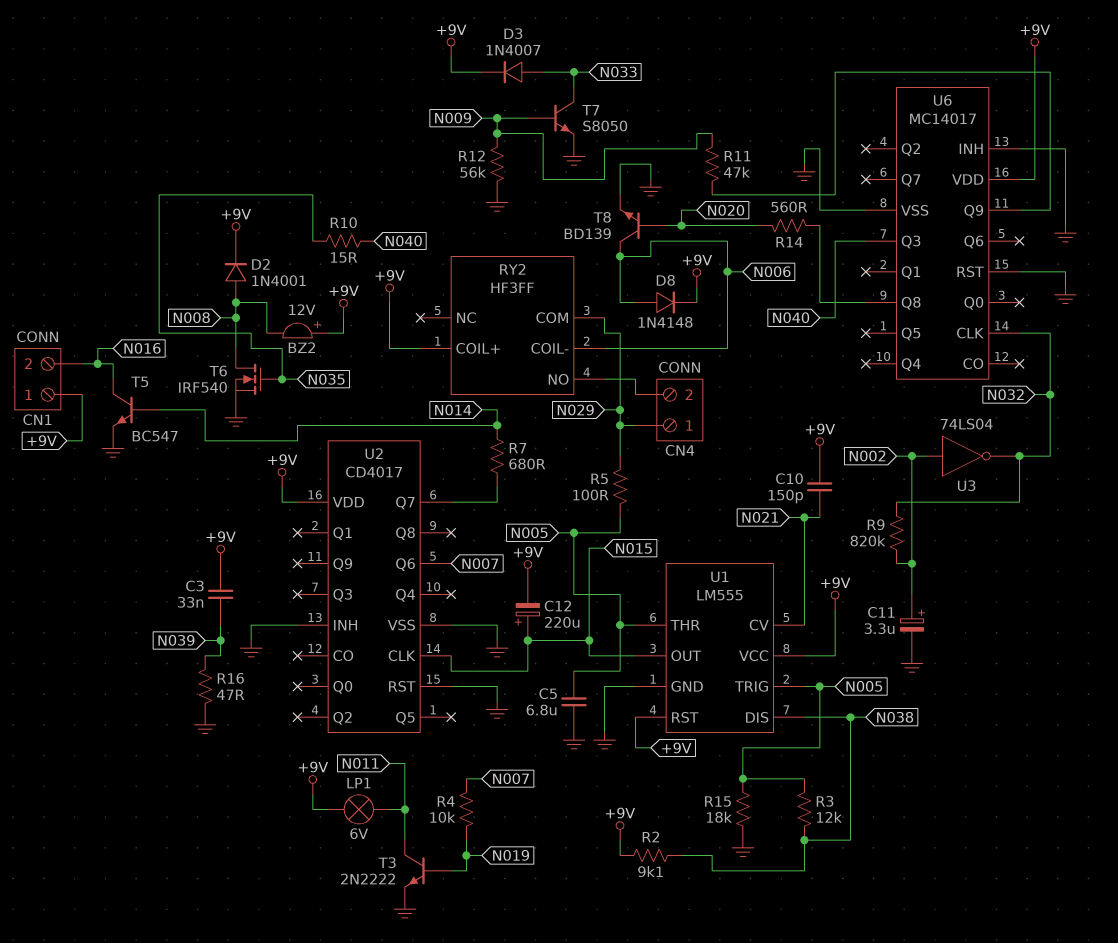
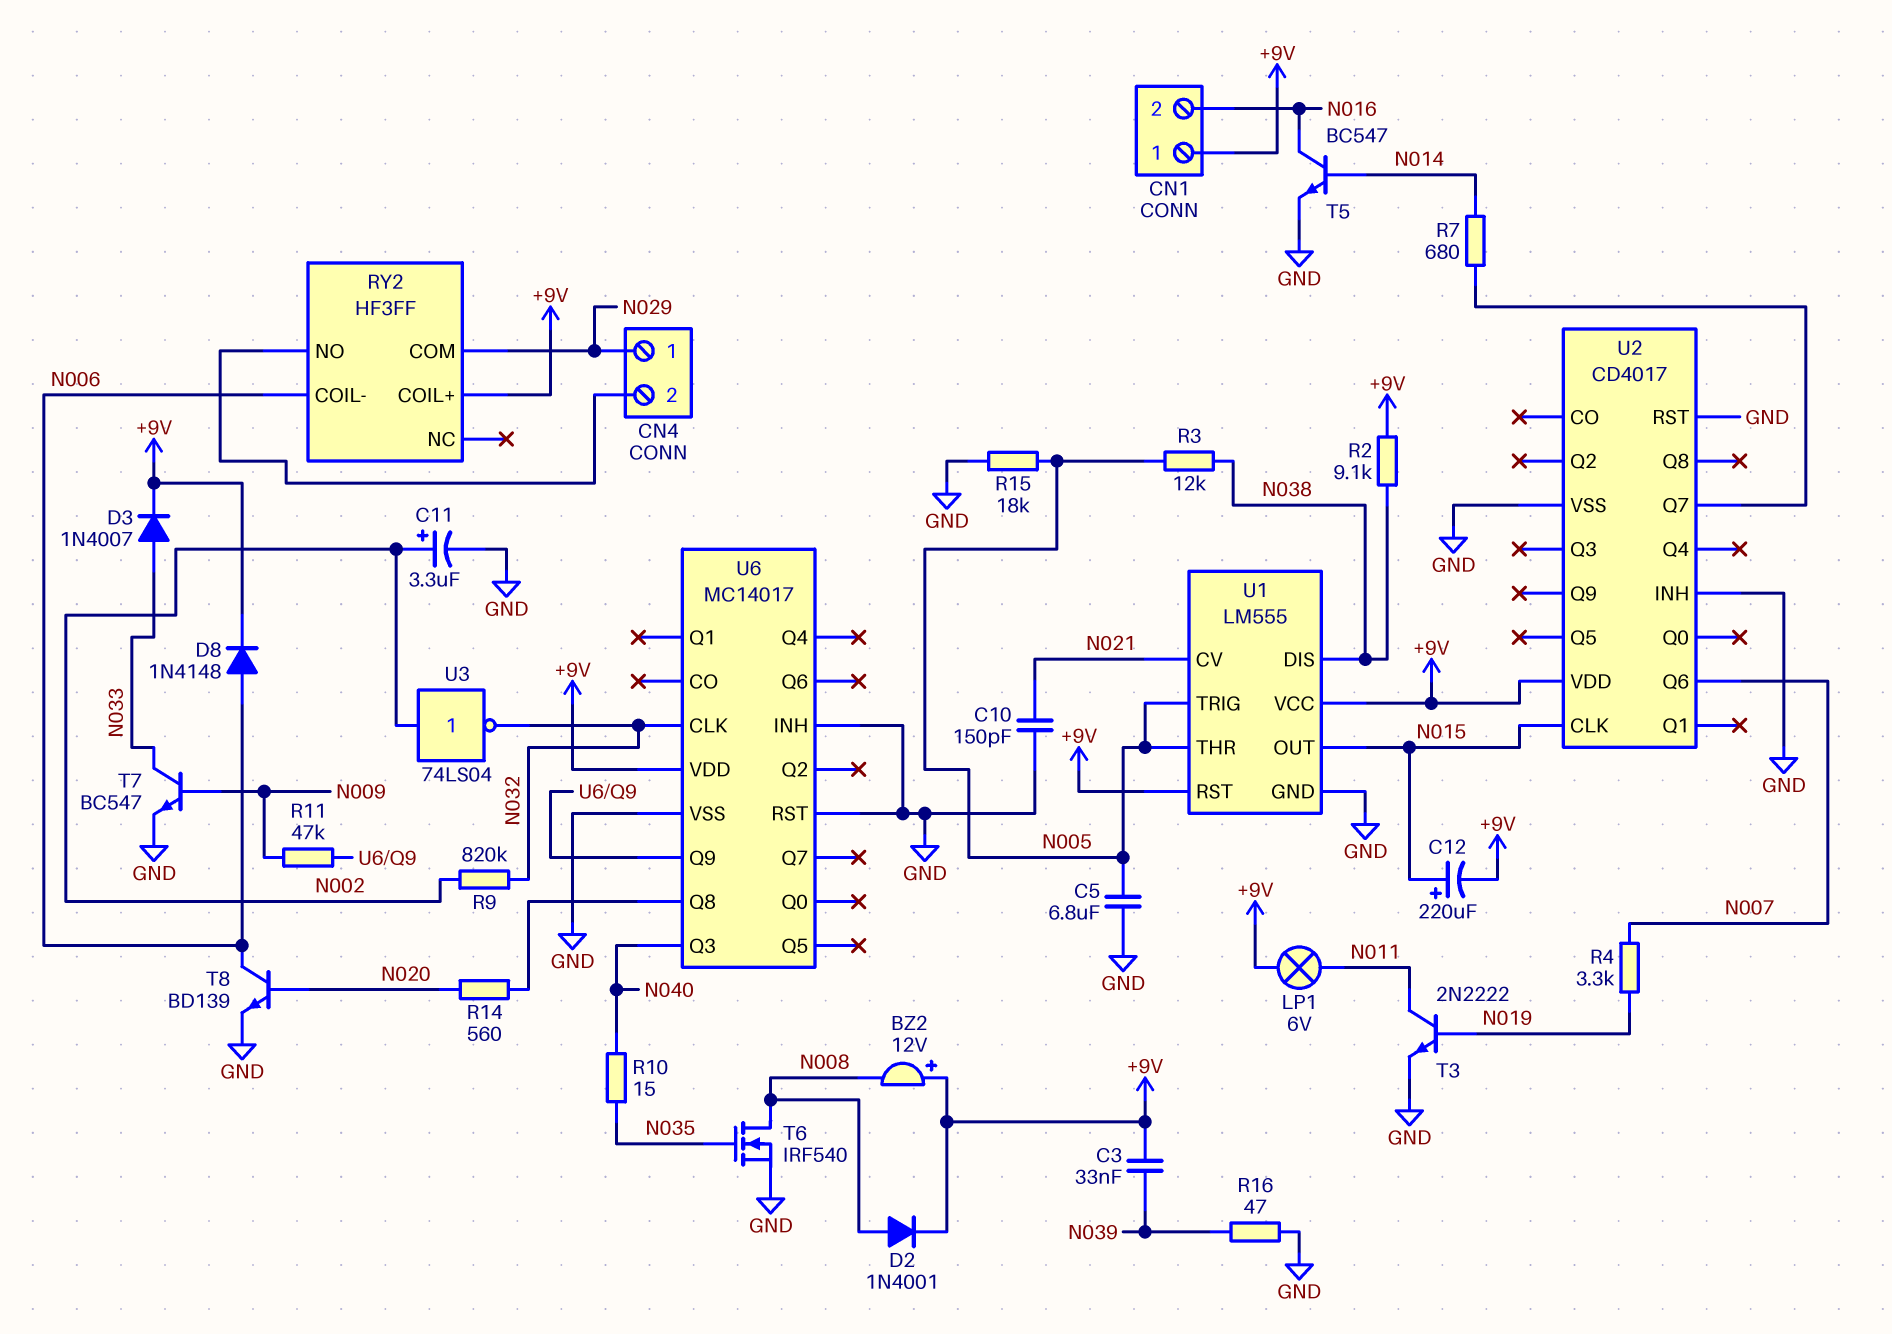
C10: 150pF (+9V, N021) -> 150pF (GND, N021)
R4: 10k (N007, N019) -> 3.3k (N007, N019)
R5: 100 (N005, N029) -> none
R12: 56k (GND, N009) -> none
T7: NPN S8050 (B N009, C N033, E GND) -> NPN BC547 (B N009, C N033, E GND)

